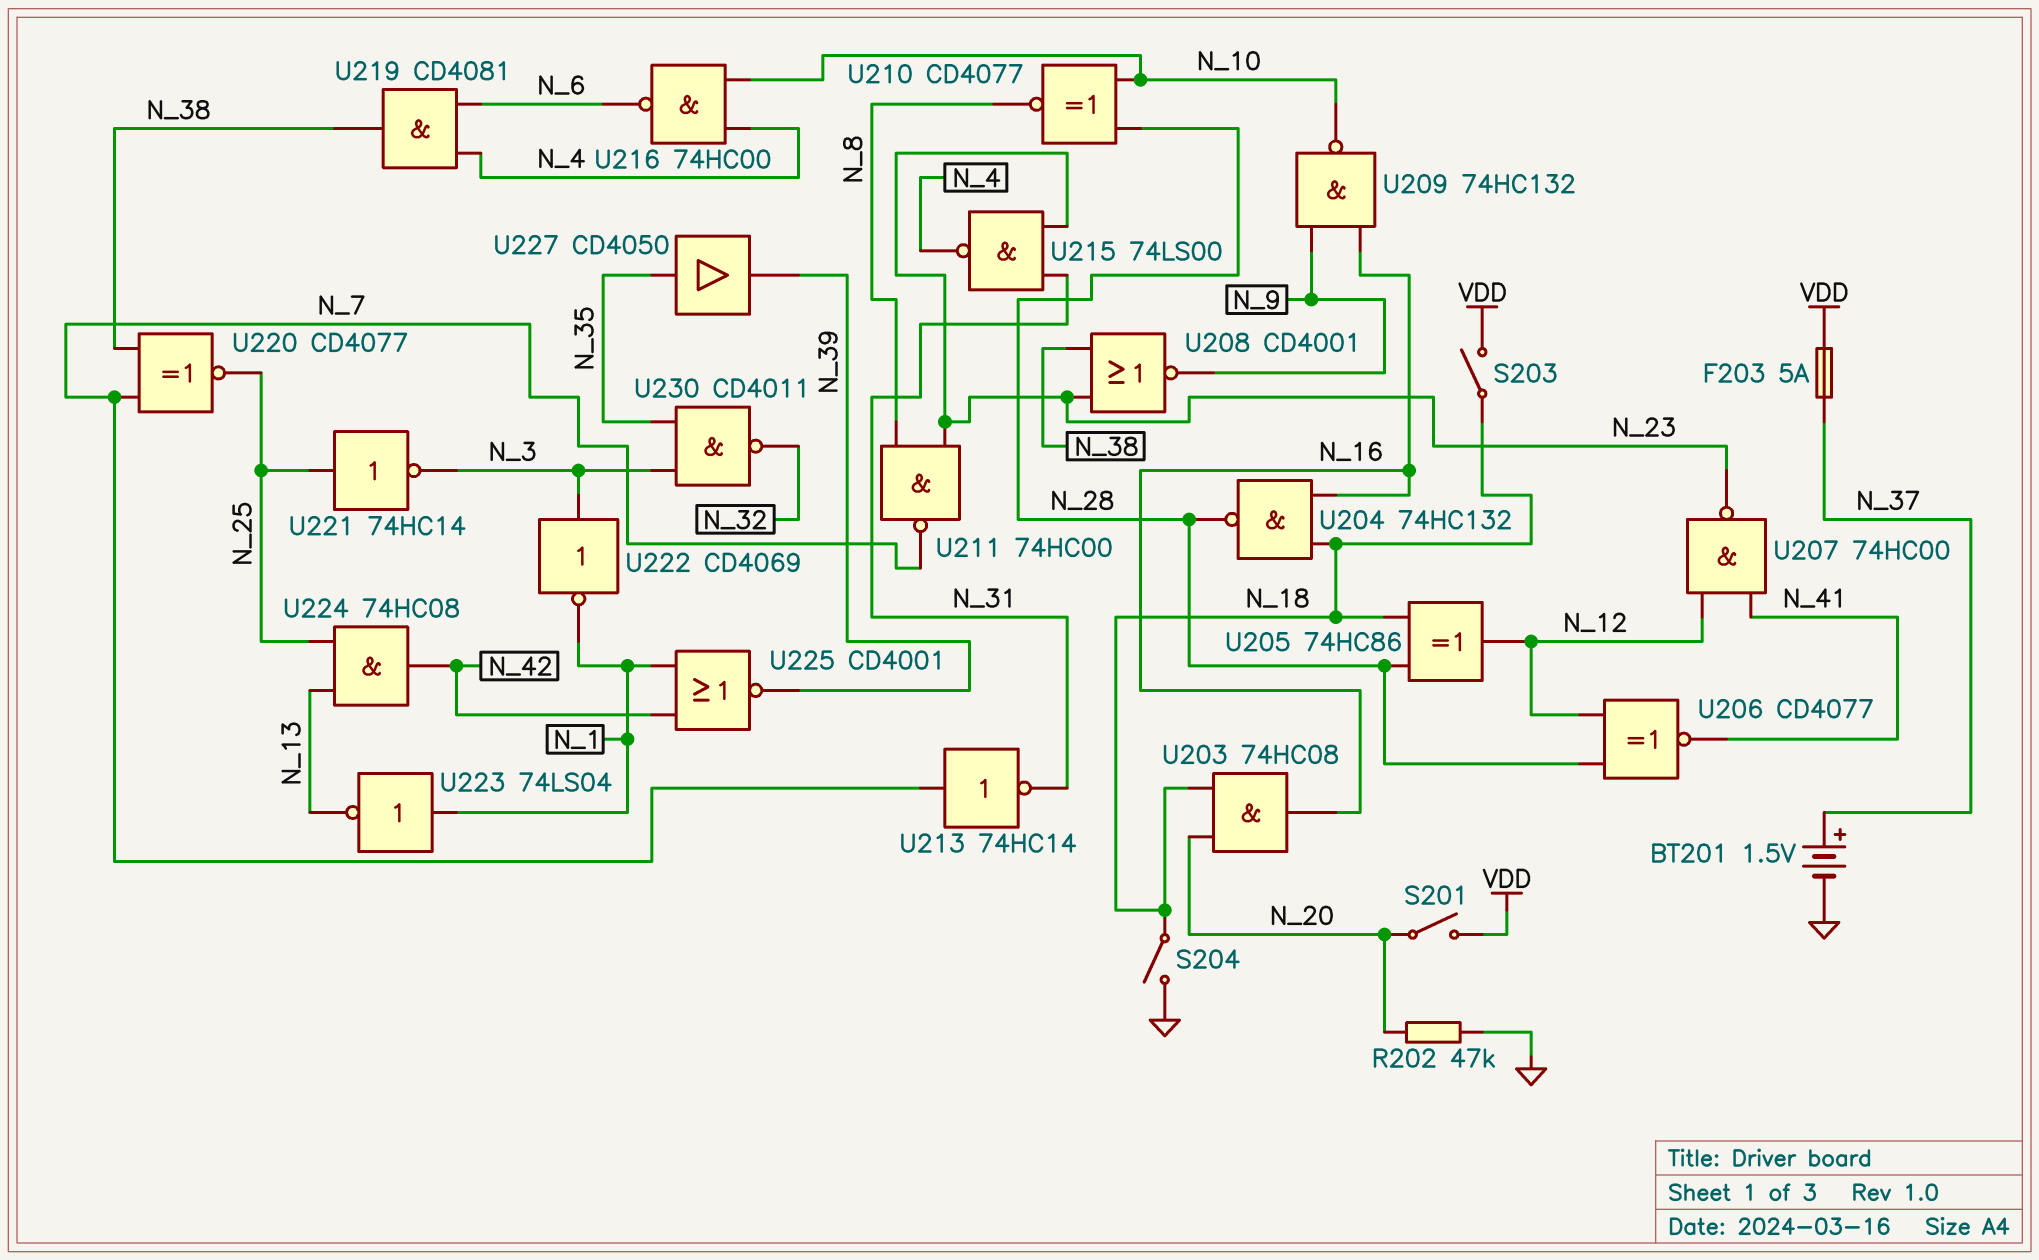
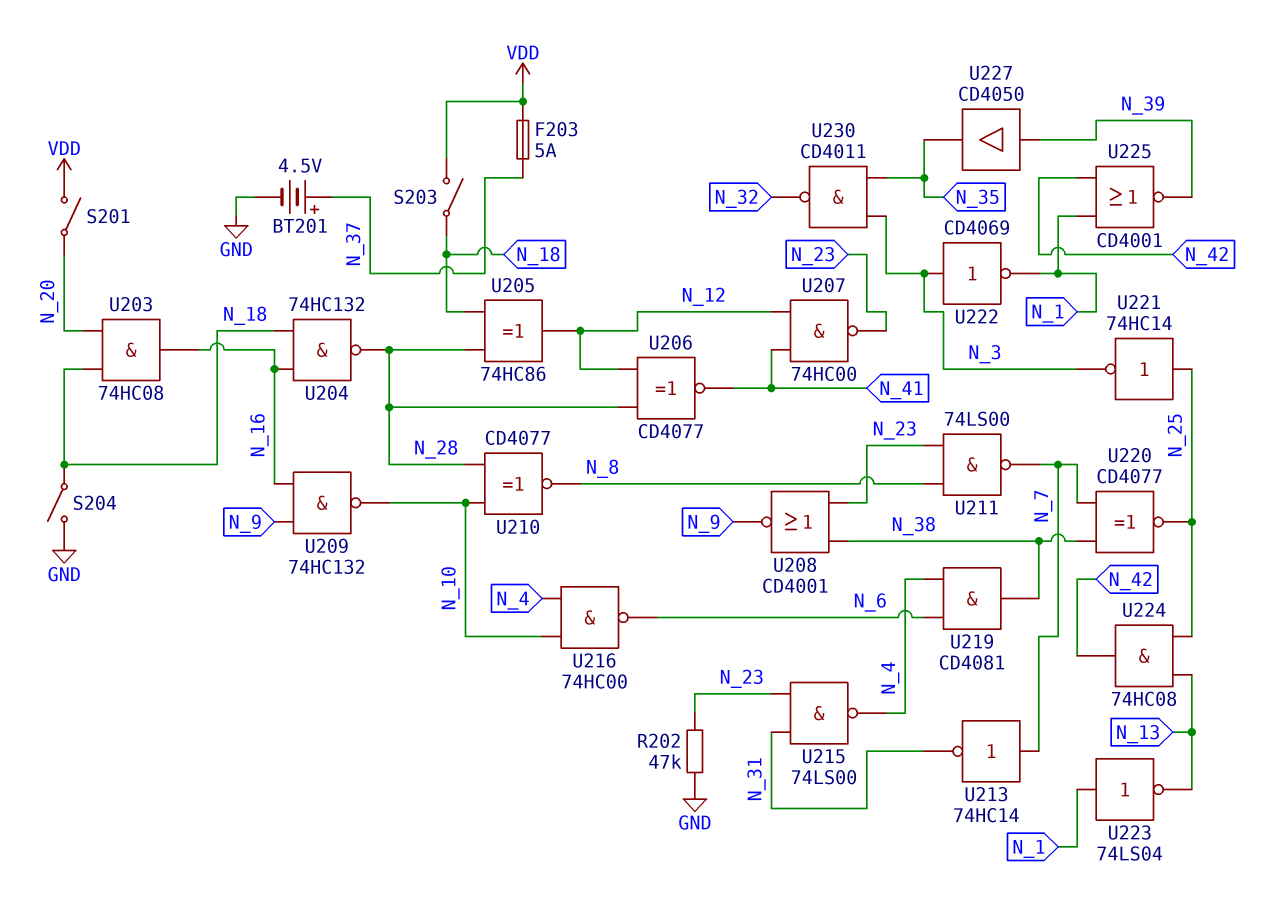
BT201: 1.5V (plus N_37, minus GND) -> 4.5V (plus N_37, minus GND)
R202: 47k (GND, N_20) -> 47k (GND, N_23)
U211: NAND 74HC00 (in N_8, in N_23, out N_7) -> NAND 74LS00 (in N_8, in N_23, out N_7)
U227: buffer CD4050 (in N_35, out N_39) -> buffer CD4050 (in N_39, out N_35)

